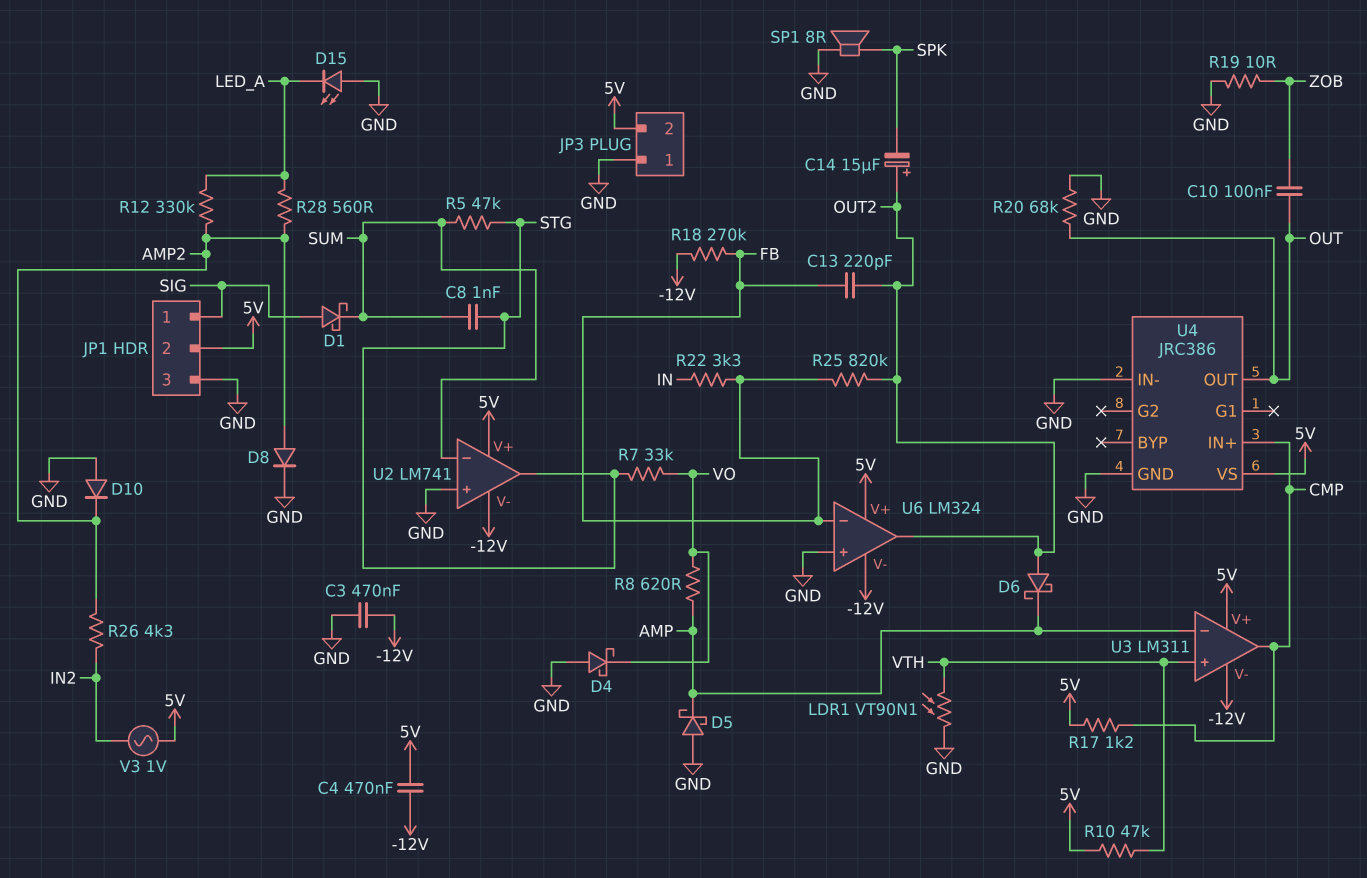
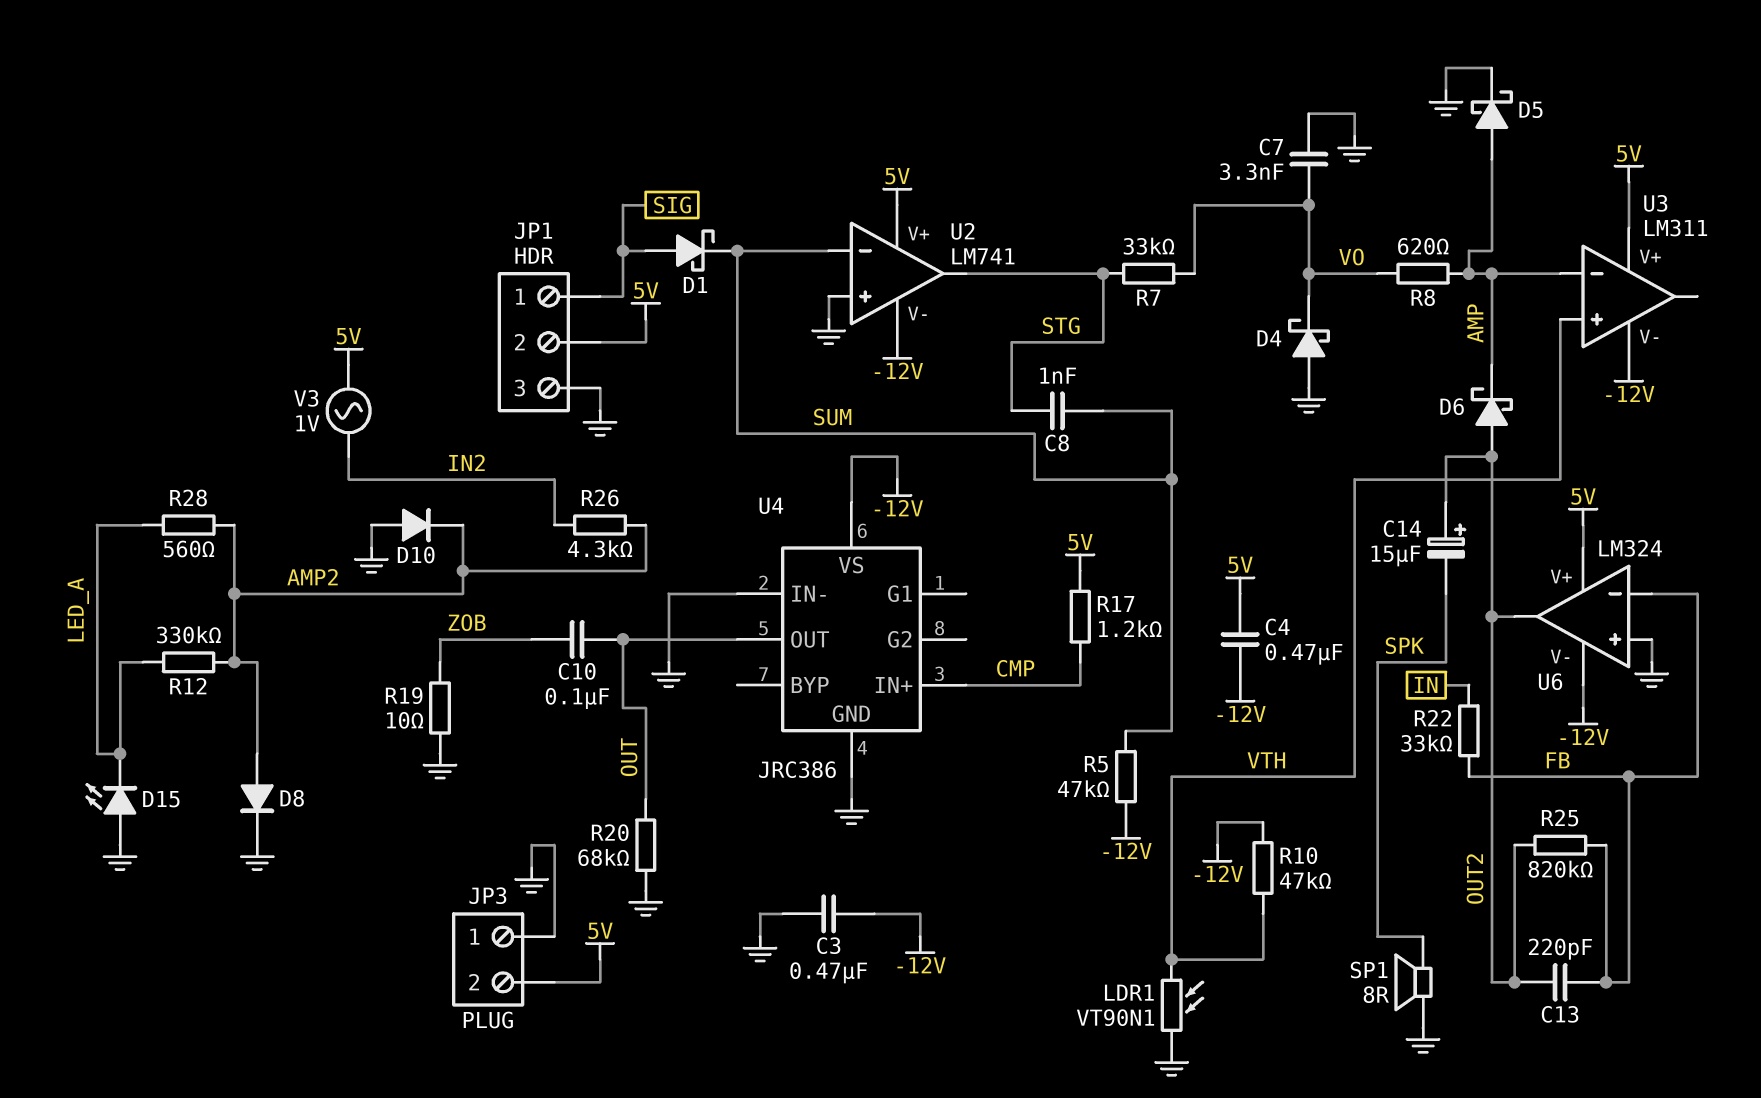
C7: none -> 3.3nF (GND, VO)
D5: schottky (A GND, K AMP) -> schottky (A AMP, K GND)
R5: 47k (STG, SUM) -> 47k (-12V, SUM)
R10: 47k (5V, VTH) -> 47k (-12V, VTH)
R18: 270k (-12V, FB) -> none
R22: 3.3k (FB, IN) -> 33k (FB, IN)
U3 pin out: CMP -> none
U4 pin VS: 5V -> -12V

